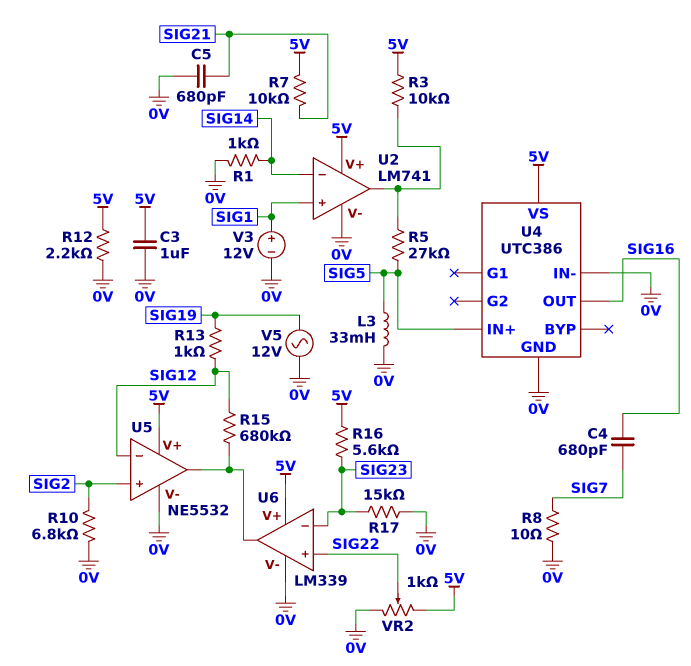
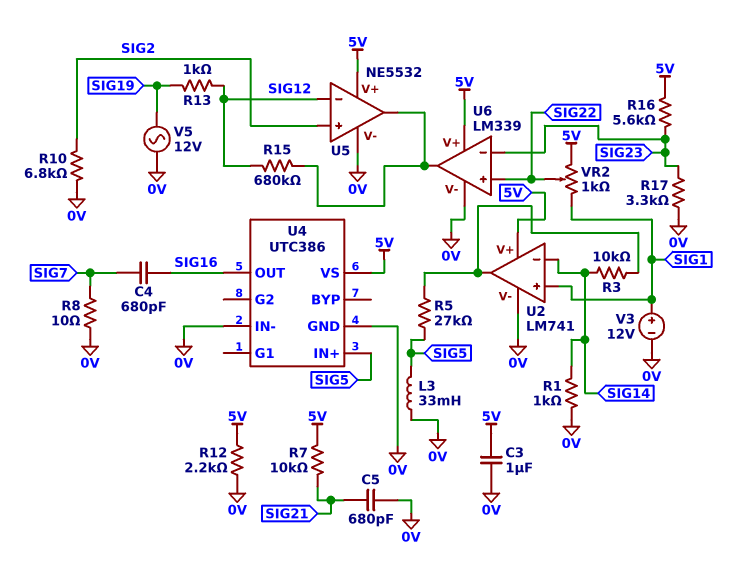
R3: 10k (5V, U2/out) -> 10k (SIG14, U2/out)
R17: 15k (0V, SIG23) -> 3.3k (0V, SIG23)
VR2: 1k (0V, 5V, wiper SIG22) -> 1k (5V, SIG1, wiper SIG22)

